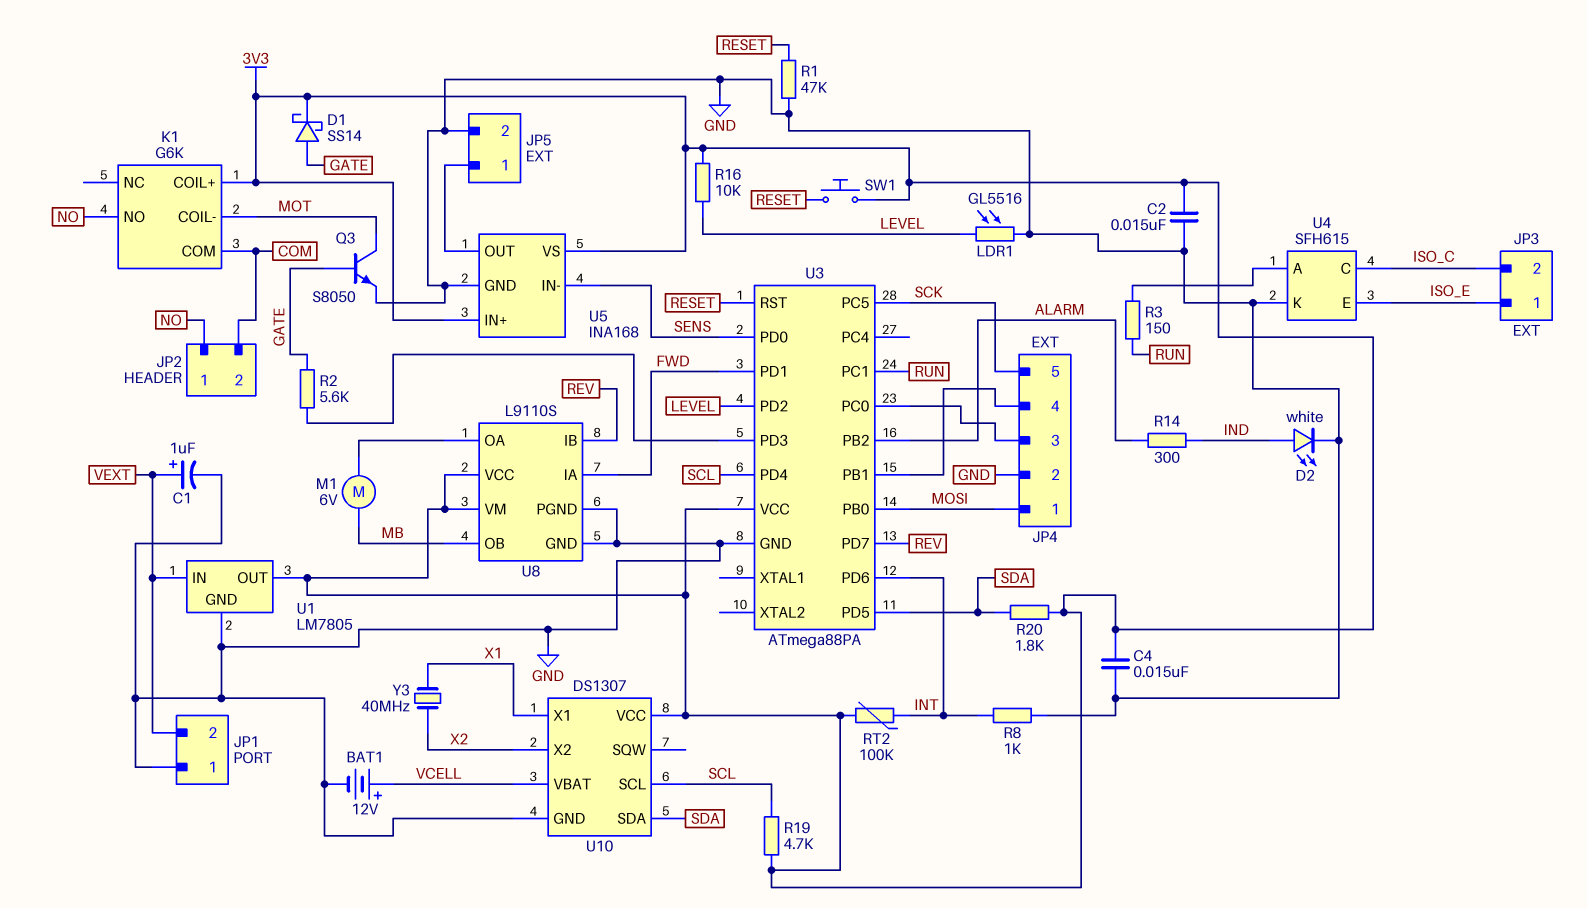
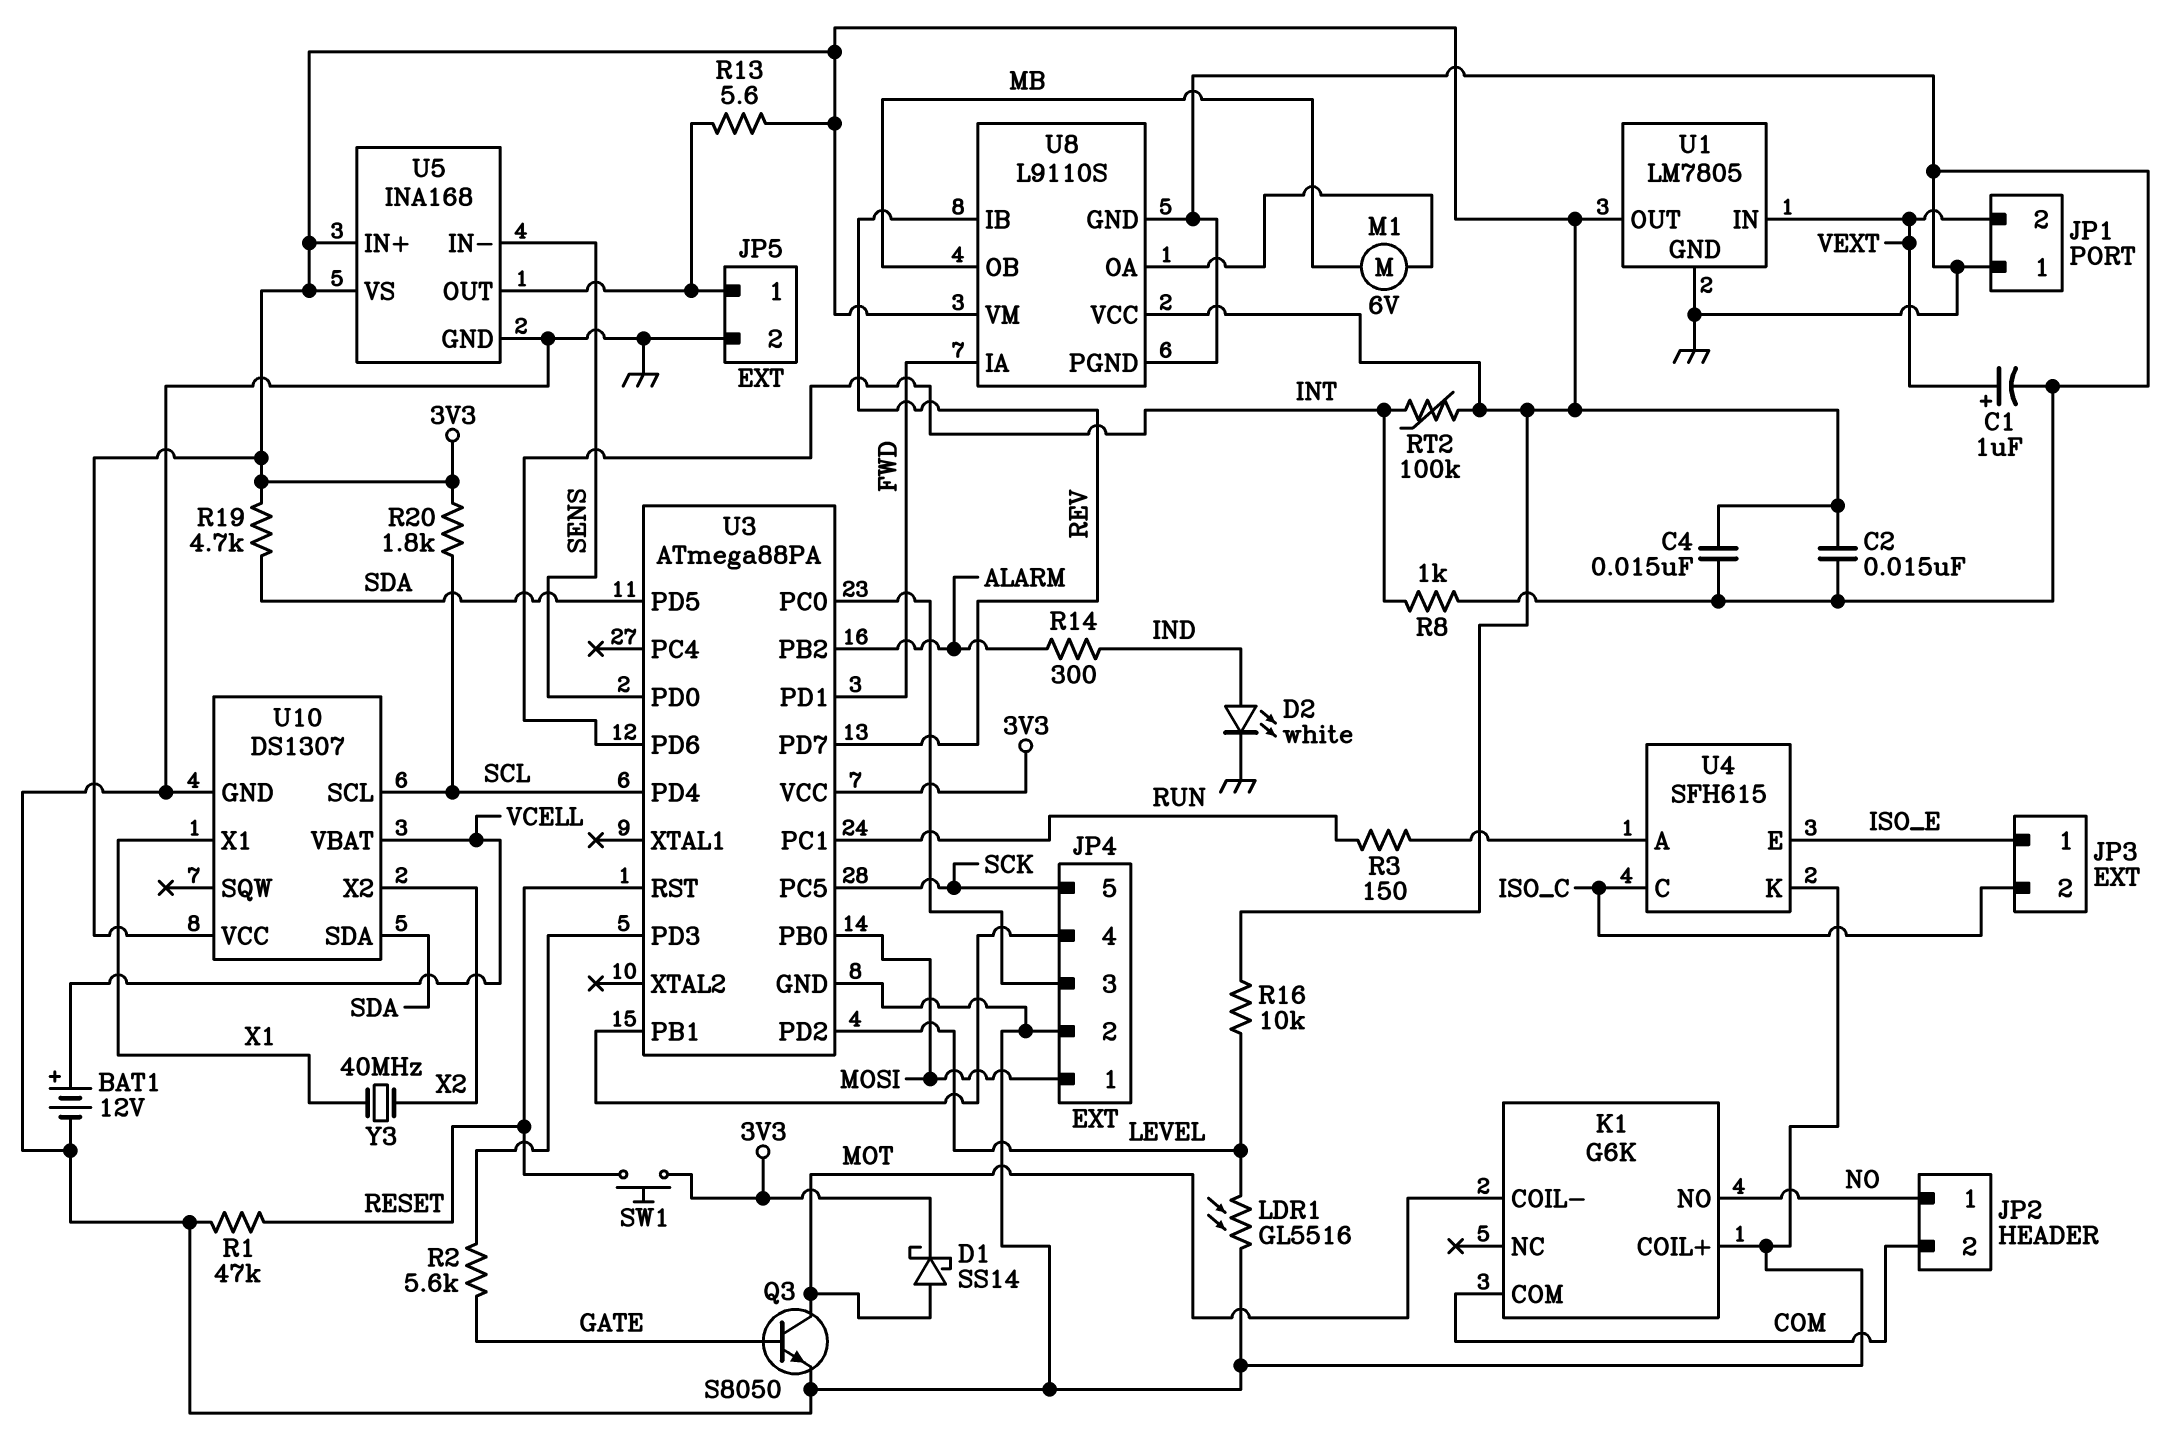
D1: schottky SS14 (A GATE, K 3V3) -> schottky SS14 (A MOT, K 3V3)
K1 pin COIL+: 3V3 -> GND
R13: none -> 5.6 (3V3, JP5/1)
R19: 4.7k (3V3, SCL) -> 4.7k (3V3, SDA)
R20: 1.8k (3V3, SDA) -> 1.8k (3V3, SCL)

